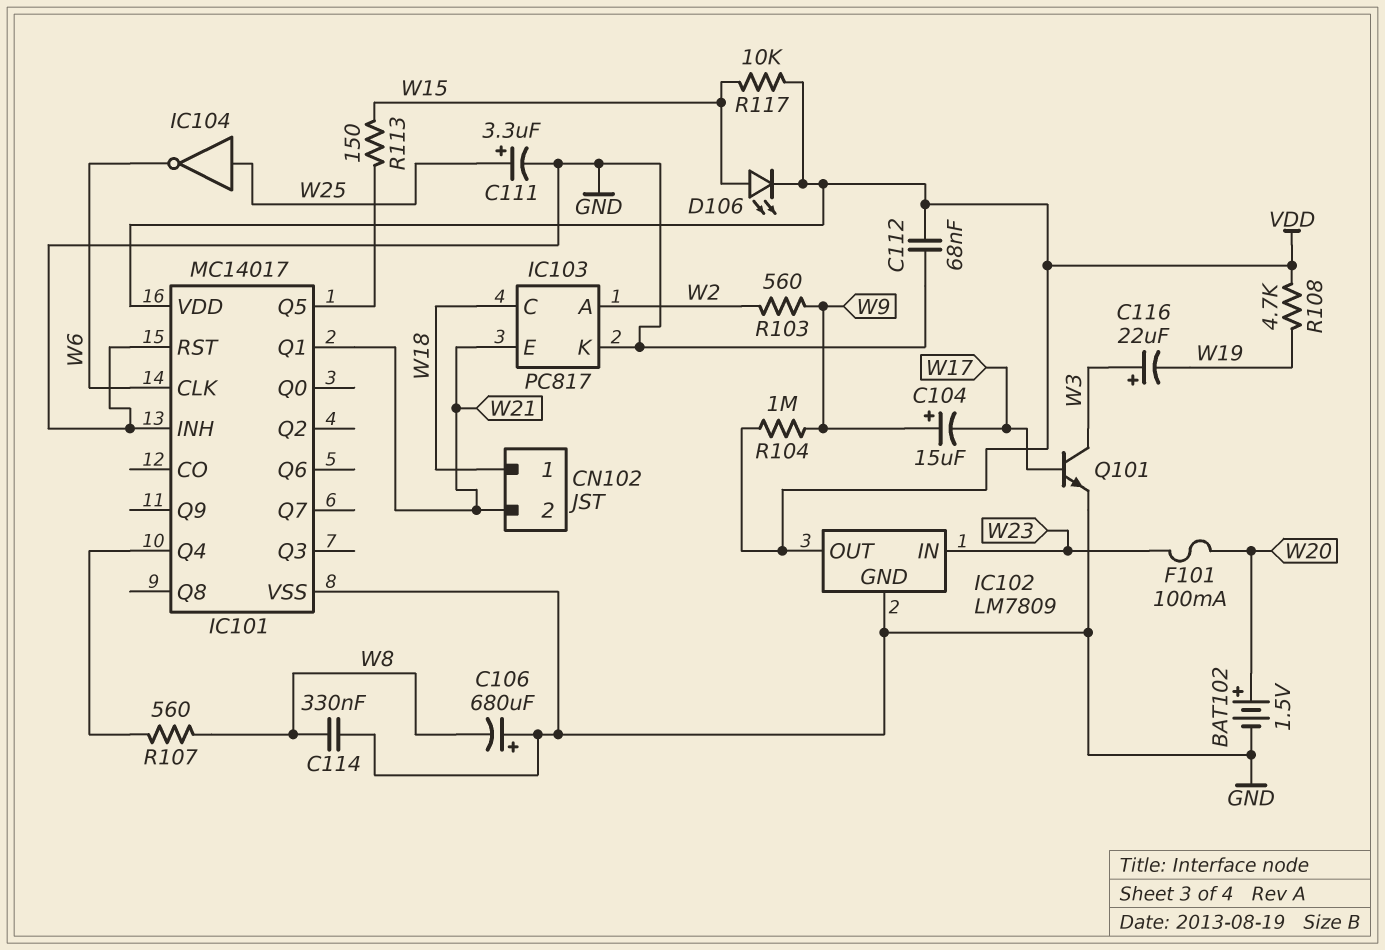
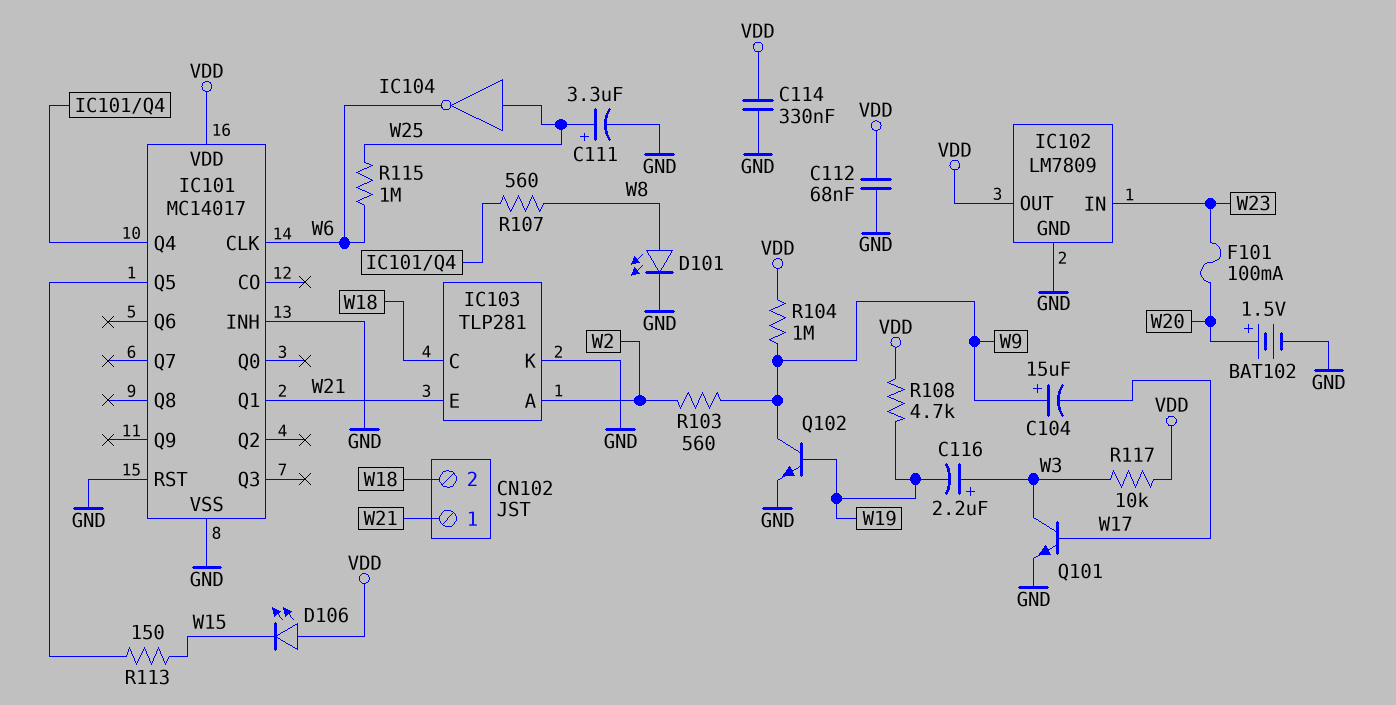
C106: 680uF (plus GND, minus W8) -> none
C114: 330nF (GND, W8) -> 330nF (GND, VDD)
C116: 22uF (plus W3, minus W19) -> 2.2uF (plus W3, minus W19)
CN102 pin 1: W18 -> W21
CN102 pin 2: W21 -> W18
D101: none -> LED (A W8, K GND)
D106: LED (A W15, K VDD) -> LED (A VDD, K W15)
IC103: PC817 -> TLP281
Q102: none -> NPN (B W19, C W9, E GND)
R115: none -> 1M (W6, W25)
R117: 10k (VDD, W15) -> 10k (VDD, W3)

